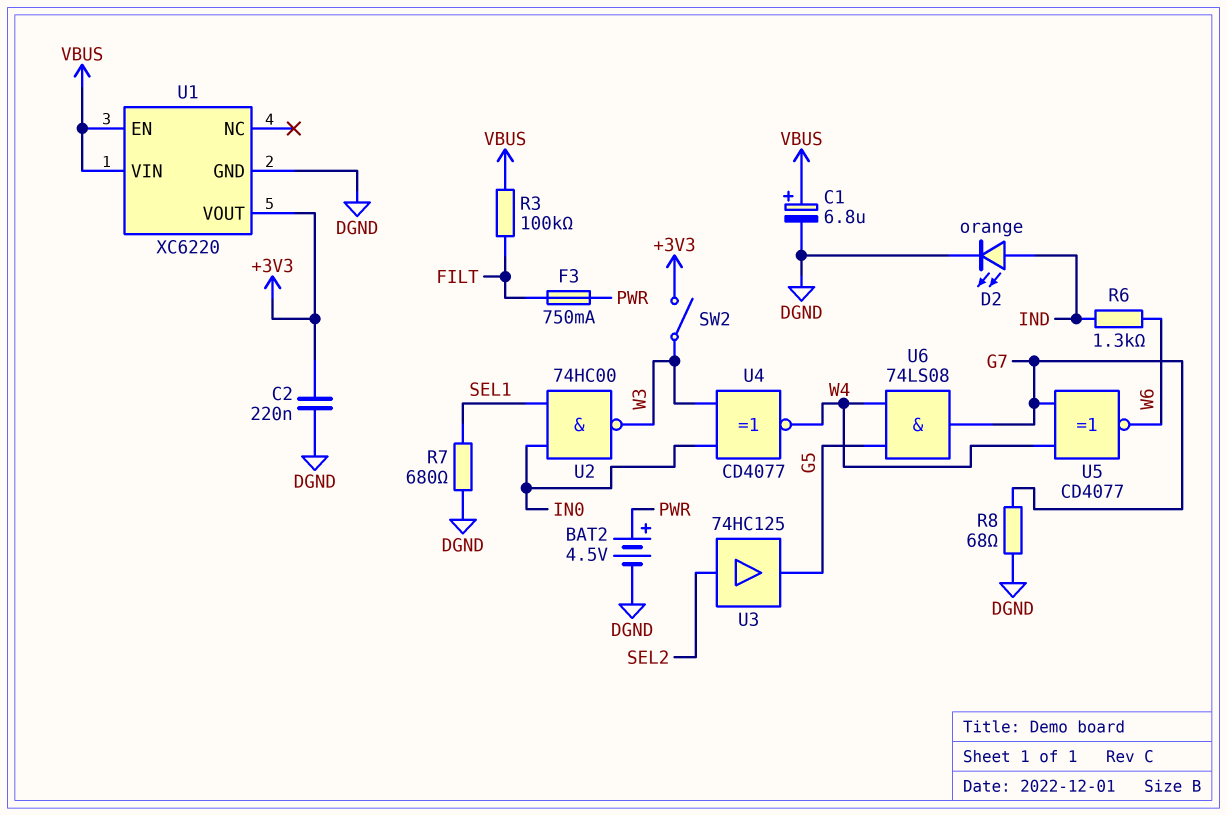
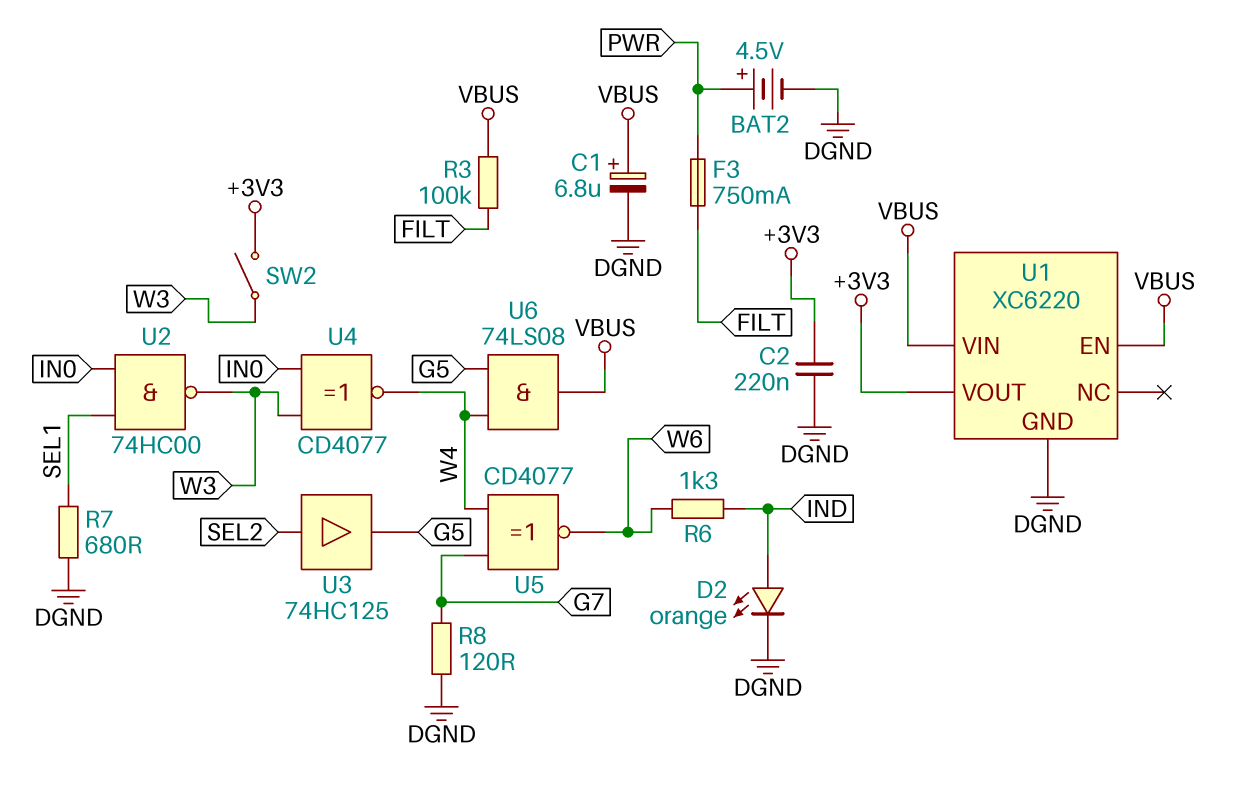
R8: 68 (DGND, G7) -> 120 (DGND, G7)
U6: AND 74LS08 (in G5, in W4, out G7) -> AND 74LS08 (in G5, in W4, out VBUS)

